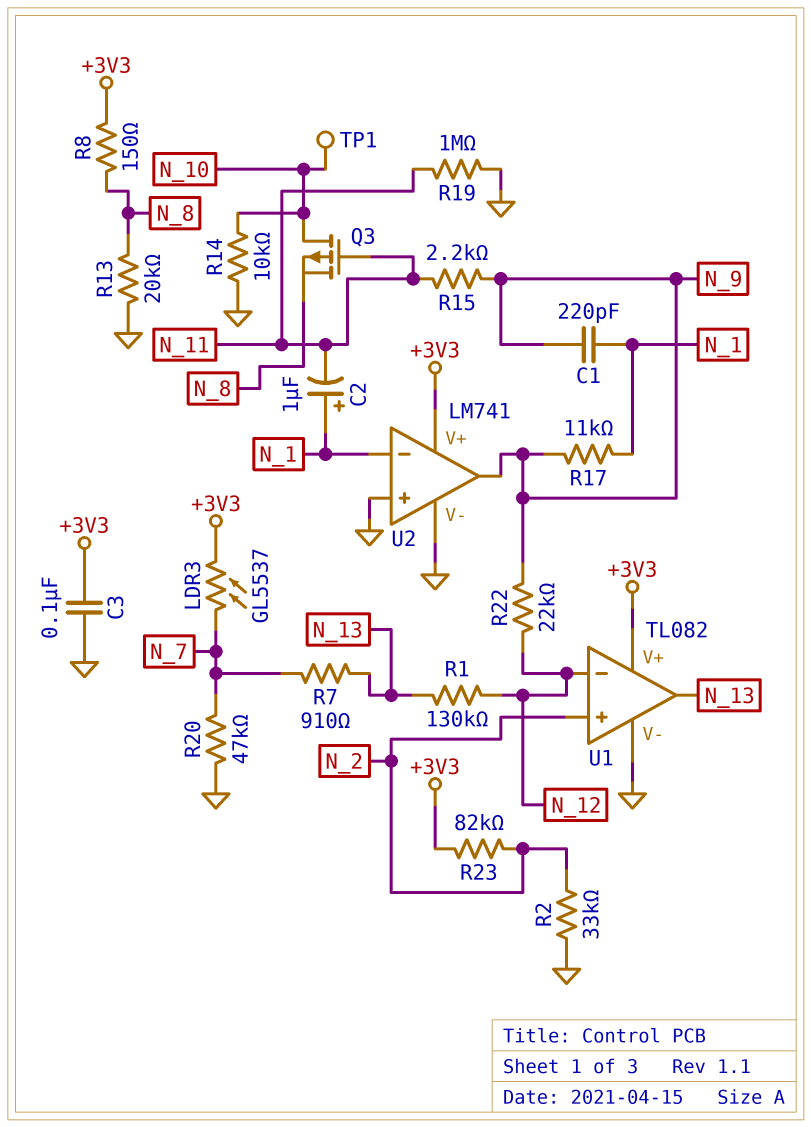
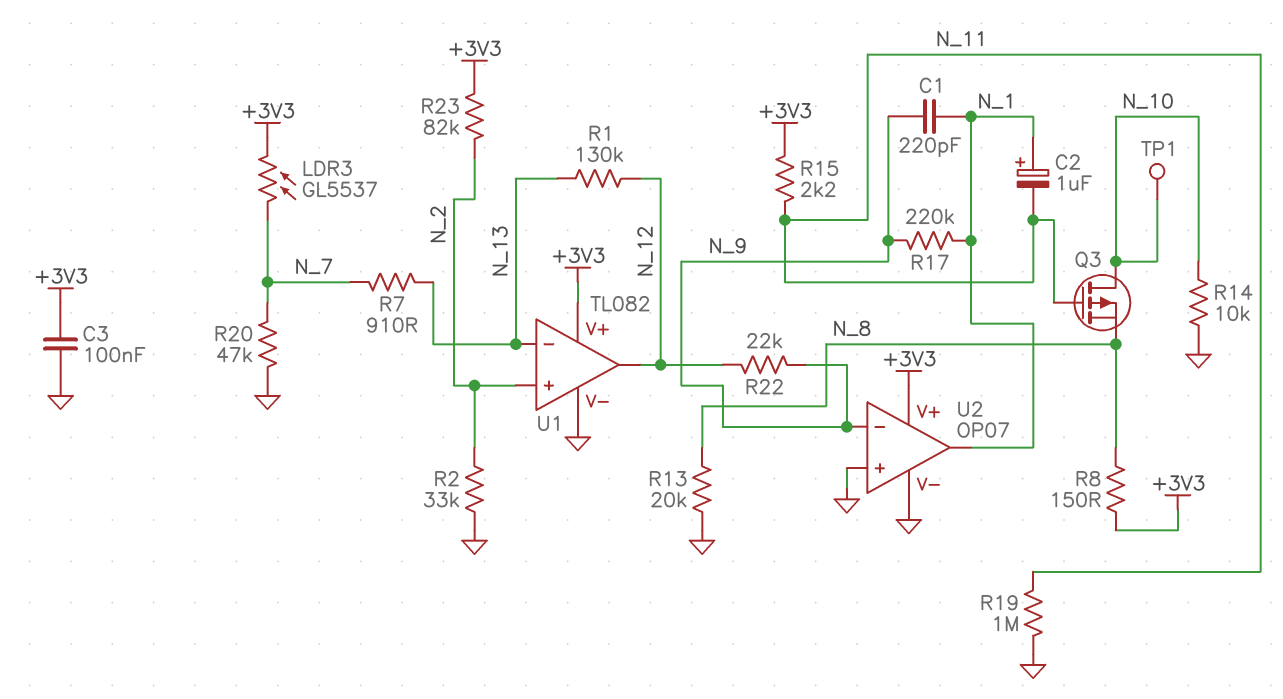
R15: 2.2k (N_9, N_11) -> 2.2k (+3V3, N_11)
R17: 11k (N_1, N_9) -> 220k (N_1, N_9)
U1 pin in-: N_12 -> N_13
U1 pin out: N_13 -> N_12
U2: LM741 -> OP07
U2 pin in-: N_1 -> N_9
U2 pin out: N_9 -> N_1

